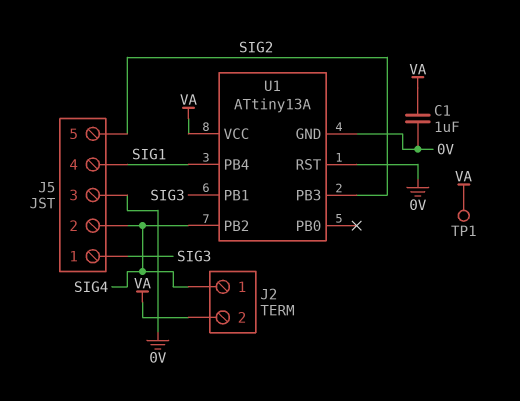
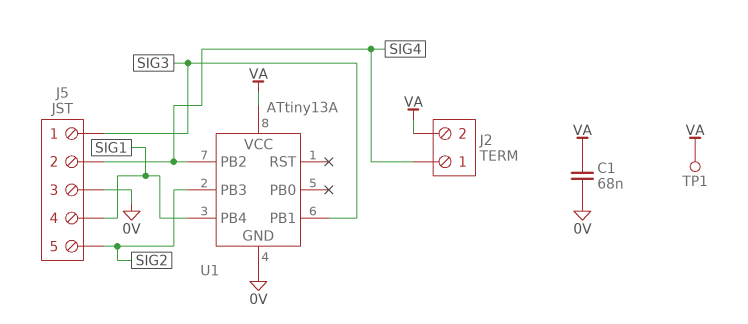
C1: 1uF (0V, VA) -> 68nF (0V, VA)
U1 pin RST: 0V -> none

